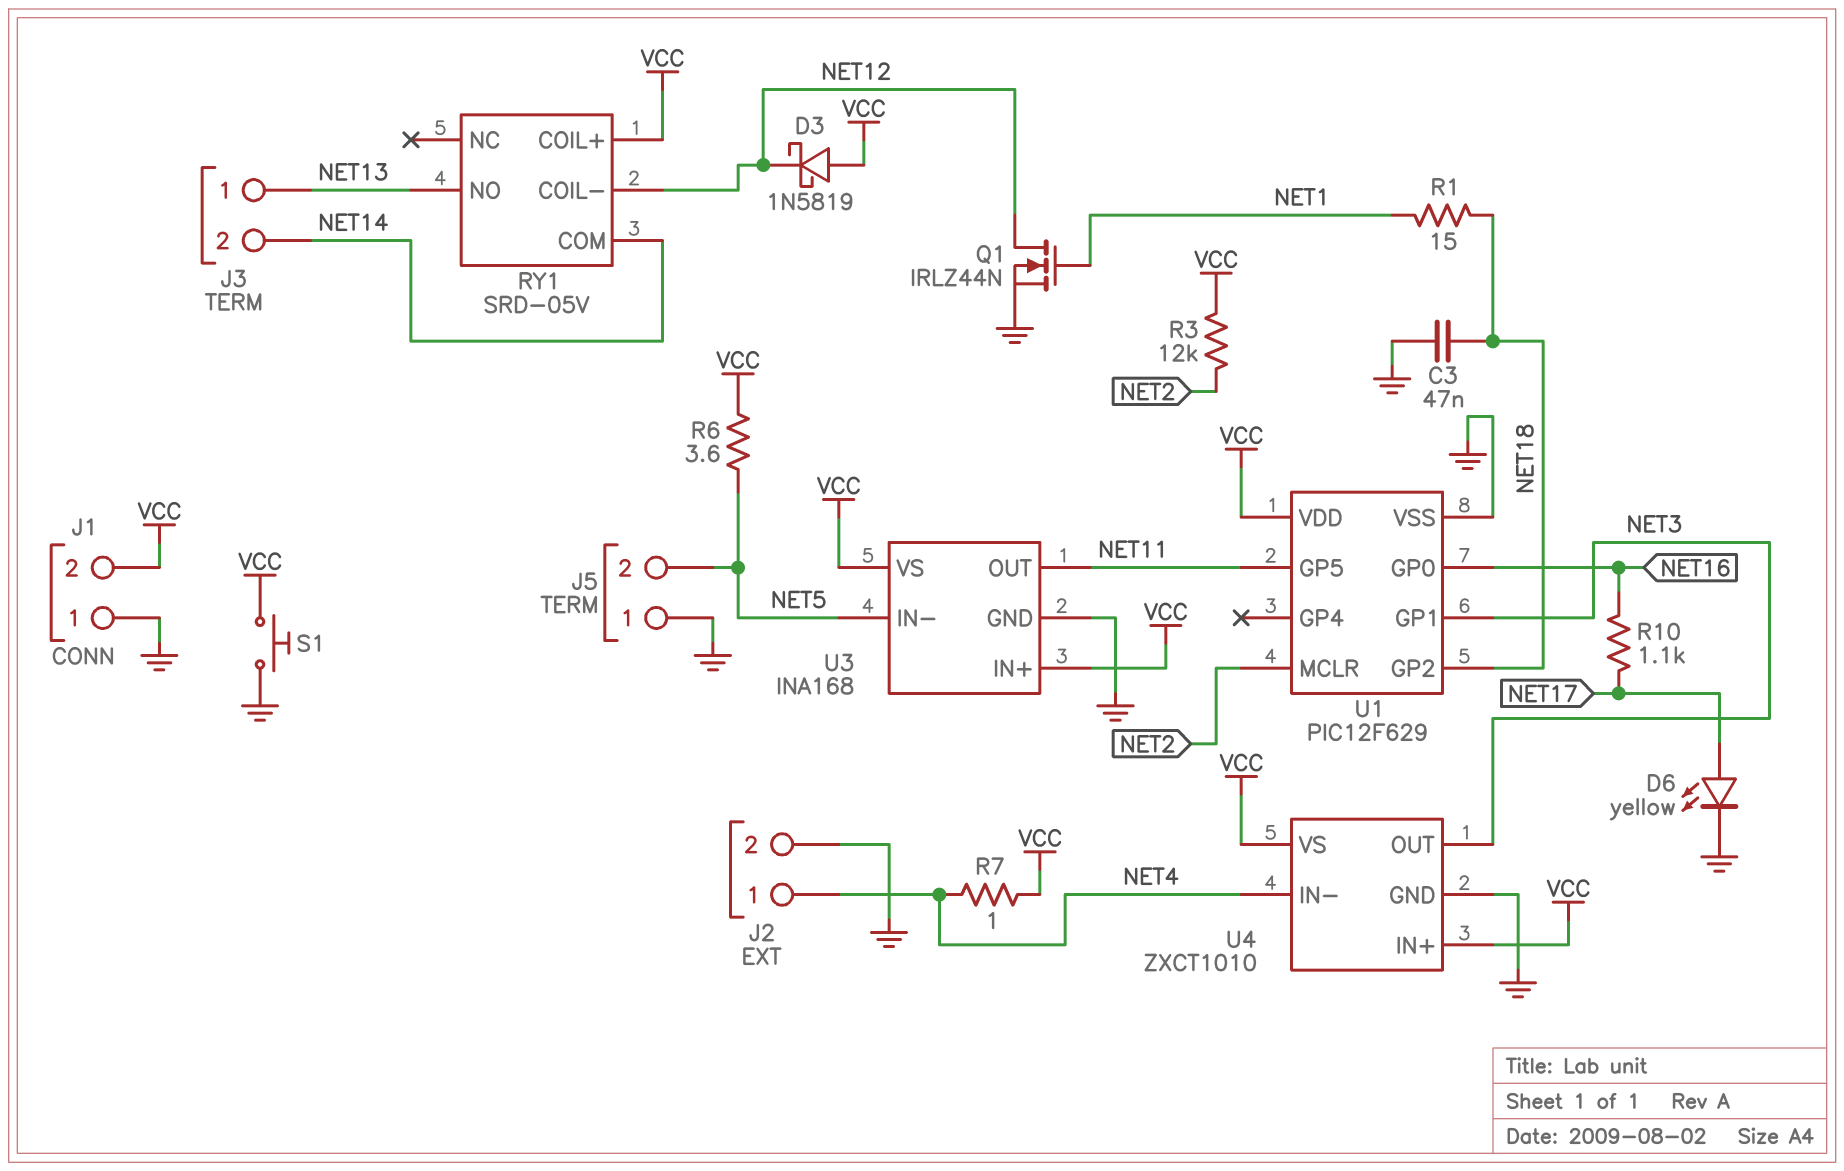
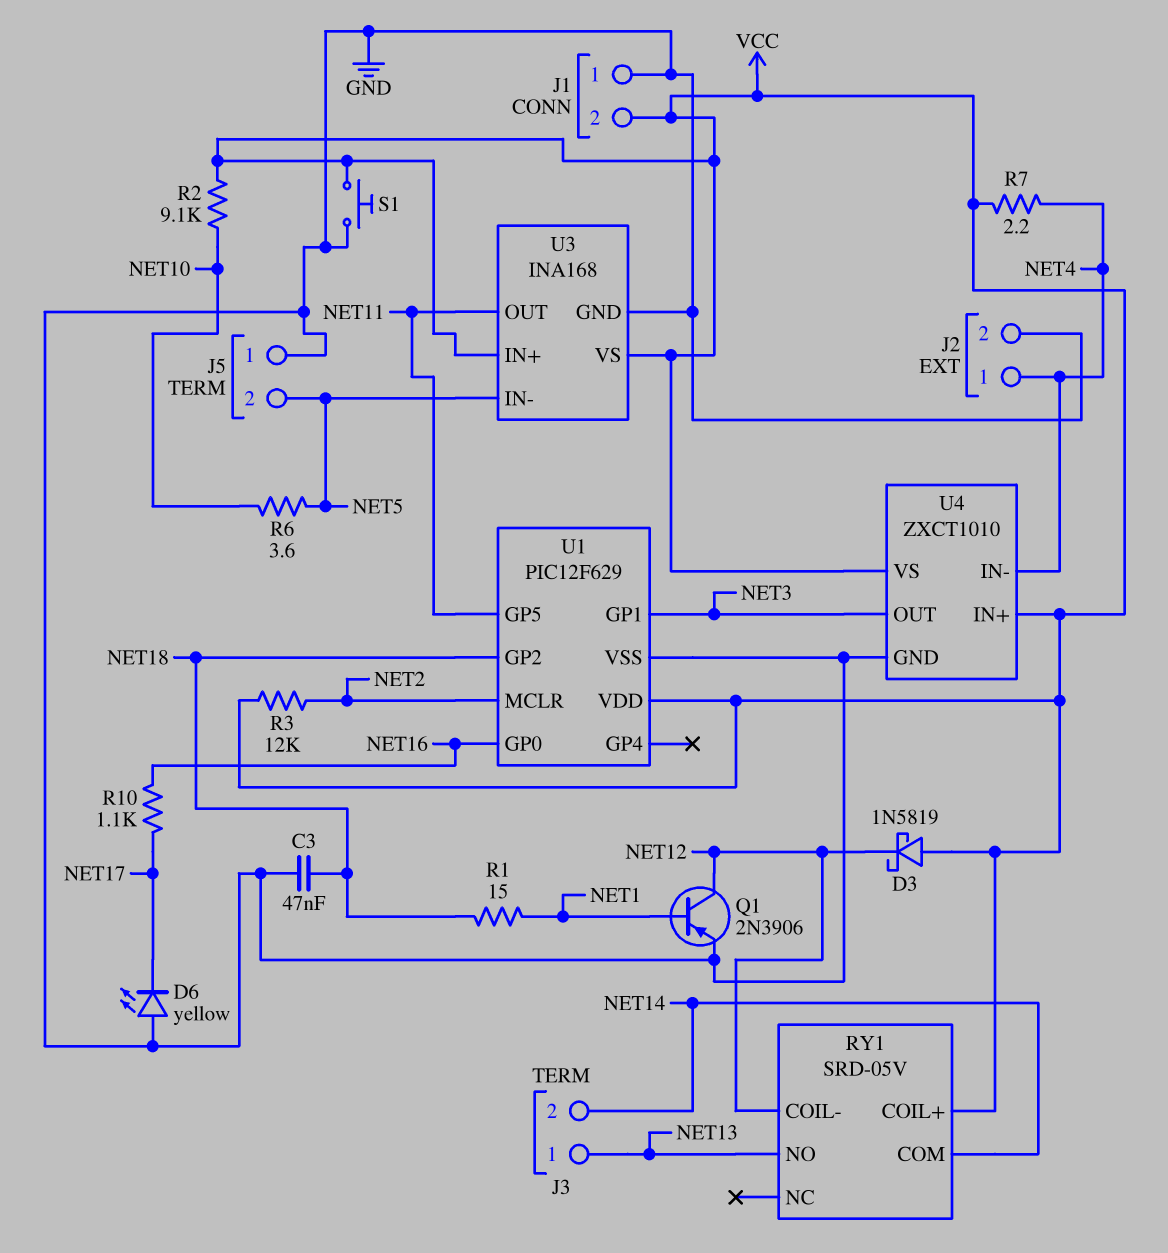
D6: LED yellow (A NET17, K GND) -> LED yellow (A GND, K NET17)
Q1: NMOS IRLZ44N (G NET1, D NET12, S GND) -> PNP 2N3906 (B NET1, C NET12, E GND)
R2: none -> 9.1k (NET10, VCC)
R6: 3.6 (NET5, VCC) -> 3.6 (NET5, NET10)
R7: 1 (NET4, VCC) -> 2.2 (NET4, VCC)

